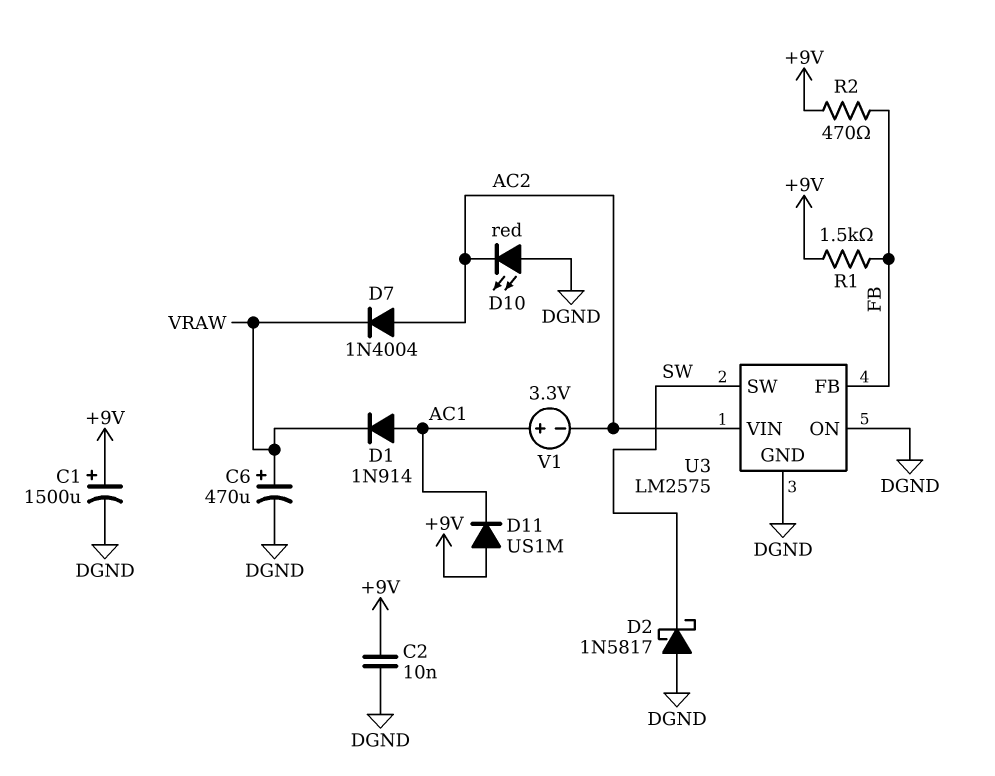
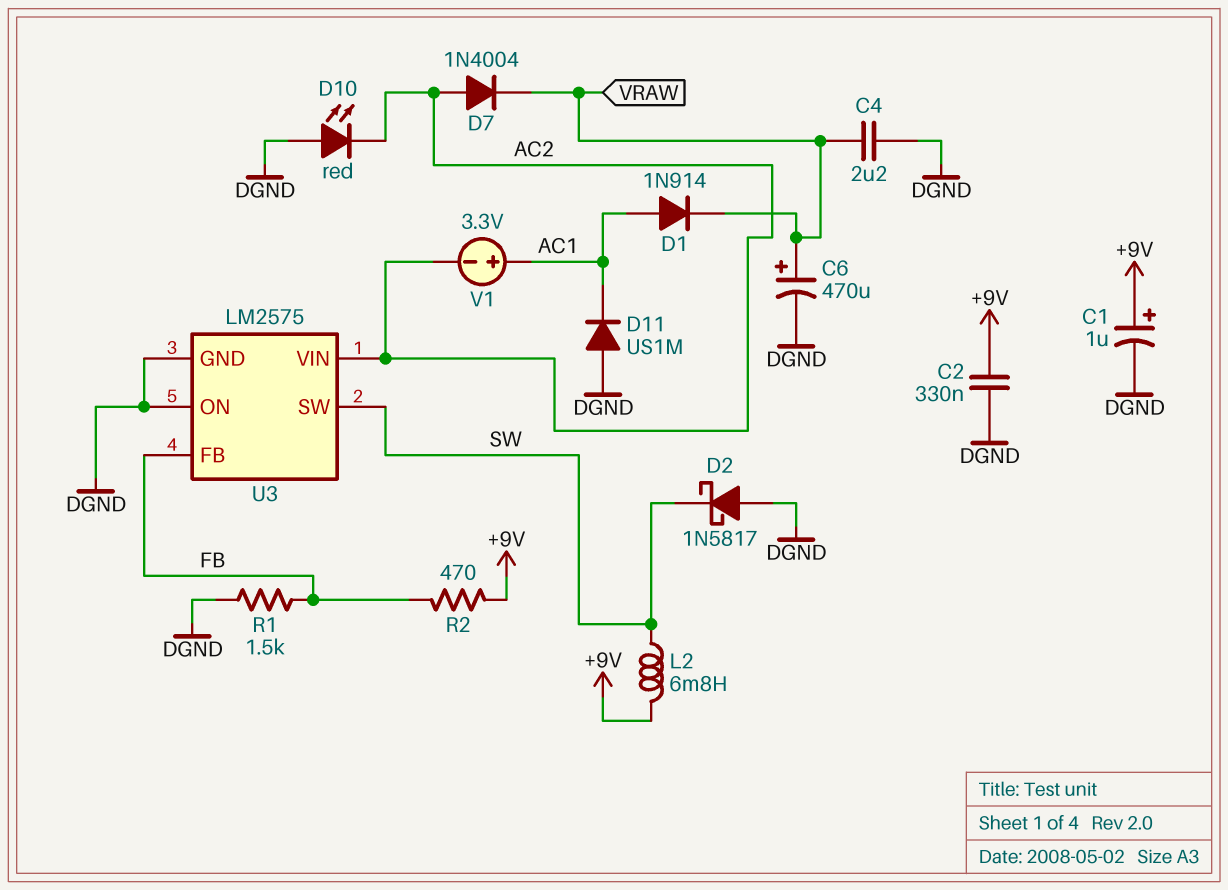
C1: 1500uF (plus +9V, minus DGND) -> 1uF (plus +9V, minus DGND)
C2: 10nF (+9V, DGND) -> 330nF (+9V, DGND)
C4: none -> 2.2uF (DGND, VRAW)
D11: diode US1M (A +9V, K AC1) -> diode US1M (A DGND, K AC1)
L2: none -> 6.8mH (+9V, SW)
R1: 1.5k (+9V, FB) -> 1.5k (DGND, FB)

